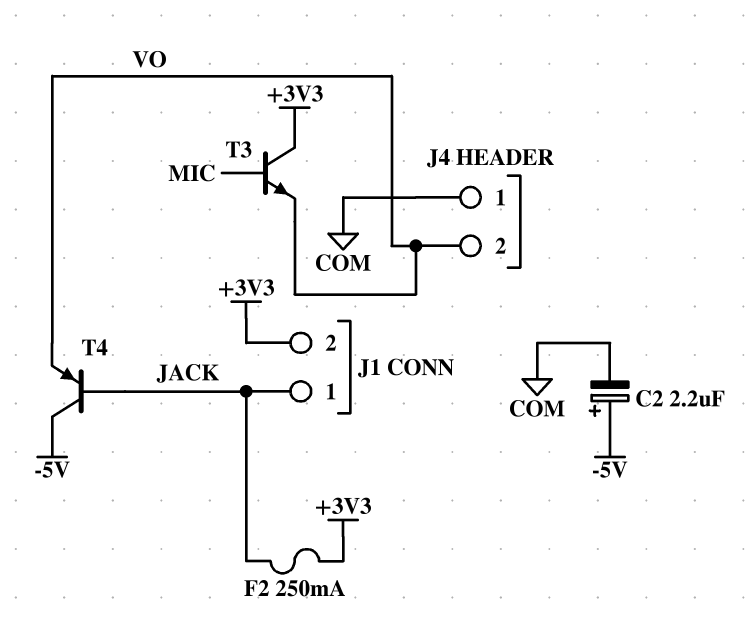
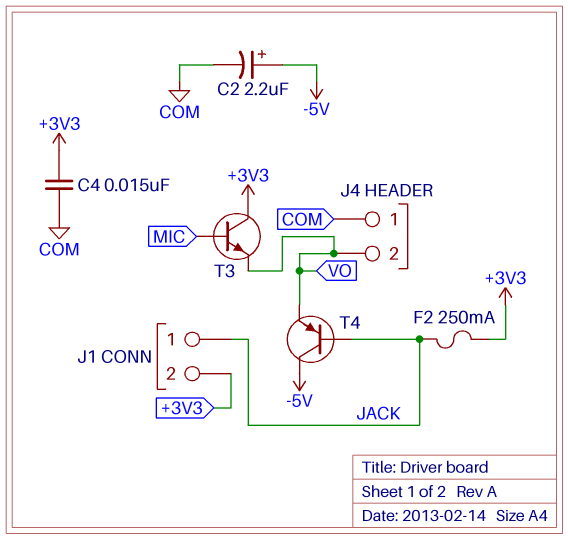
C4: none -> 15nF (+3V3, COM)

